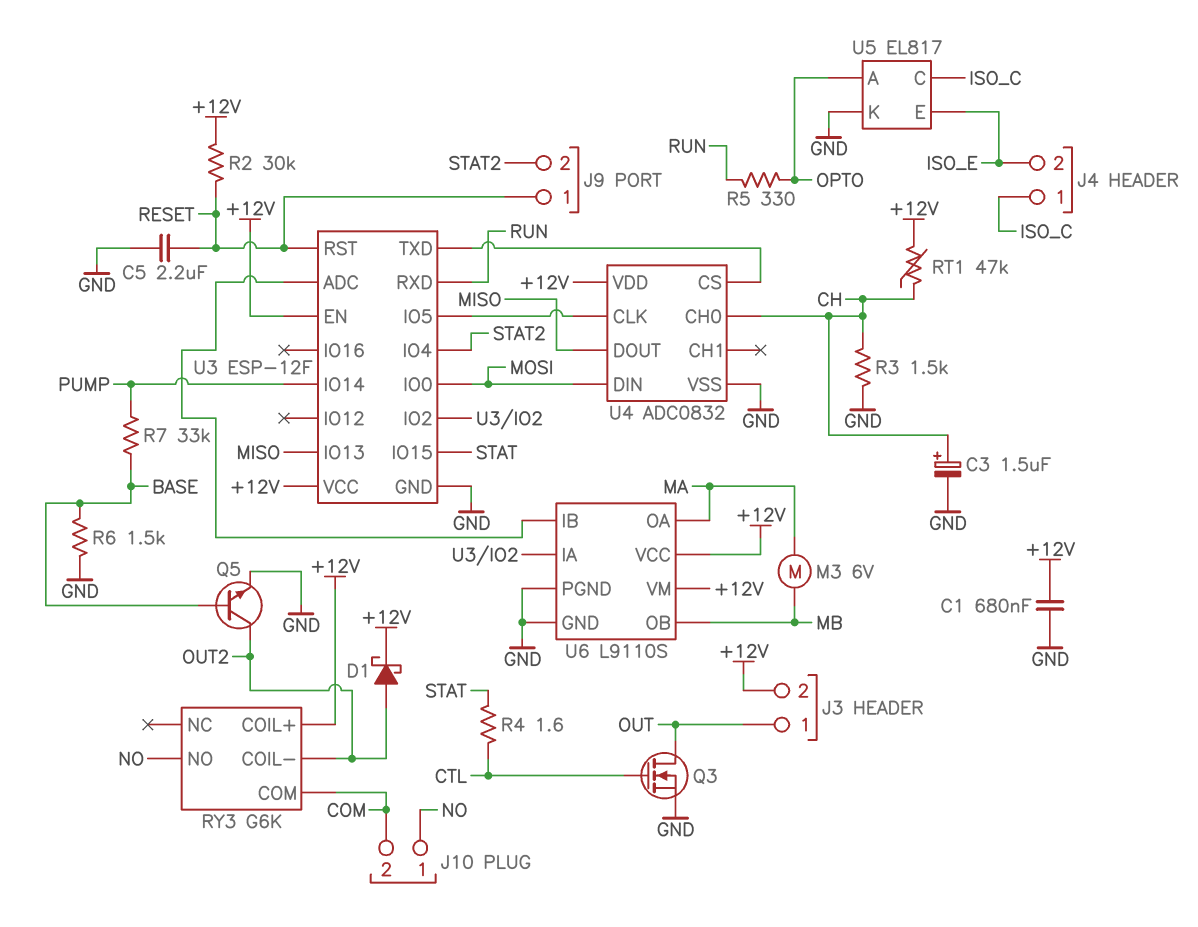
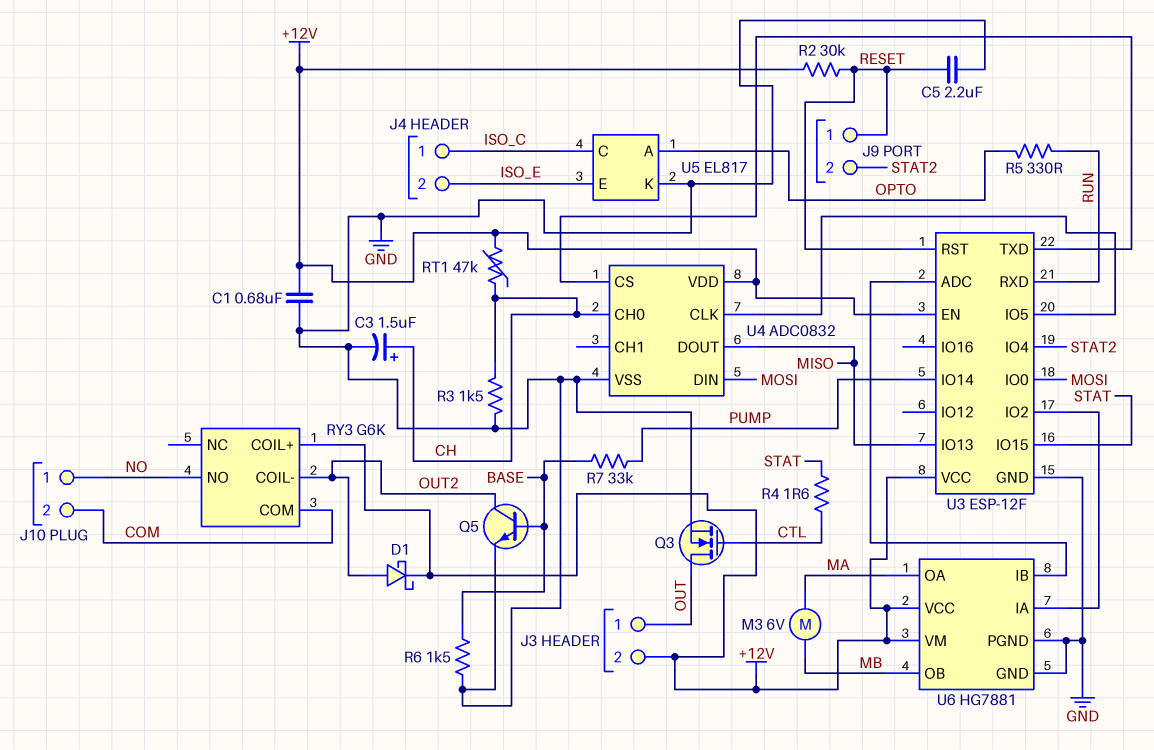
U6: L9110S -> HG7881

